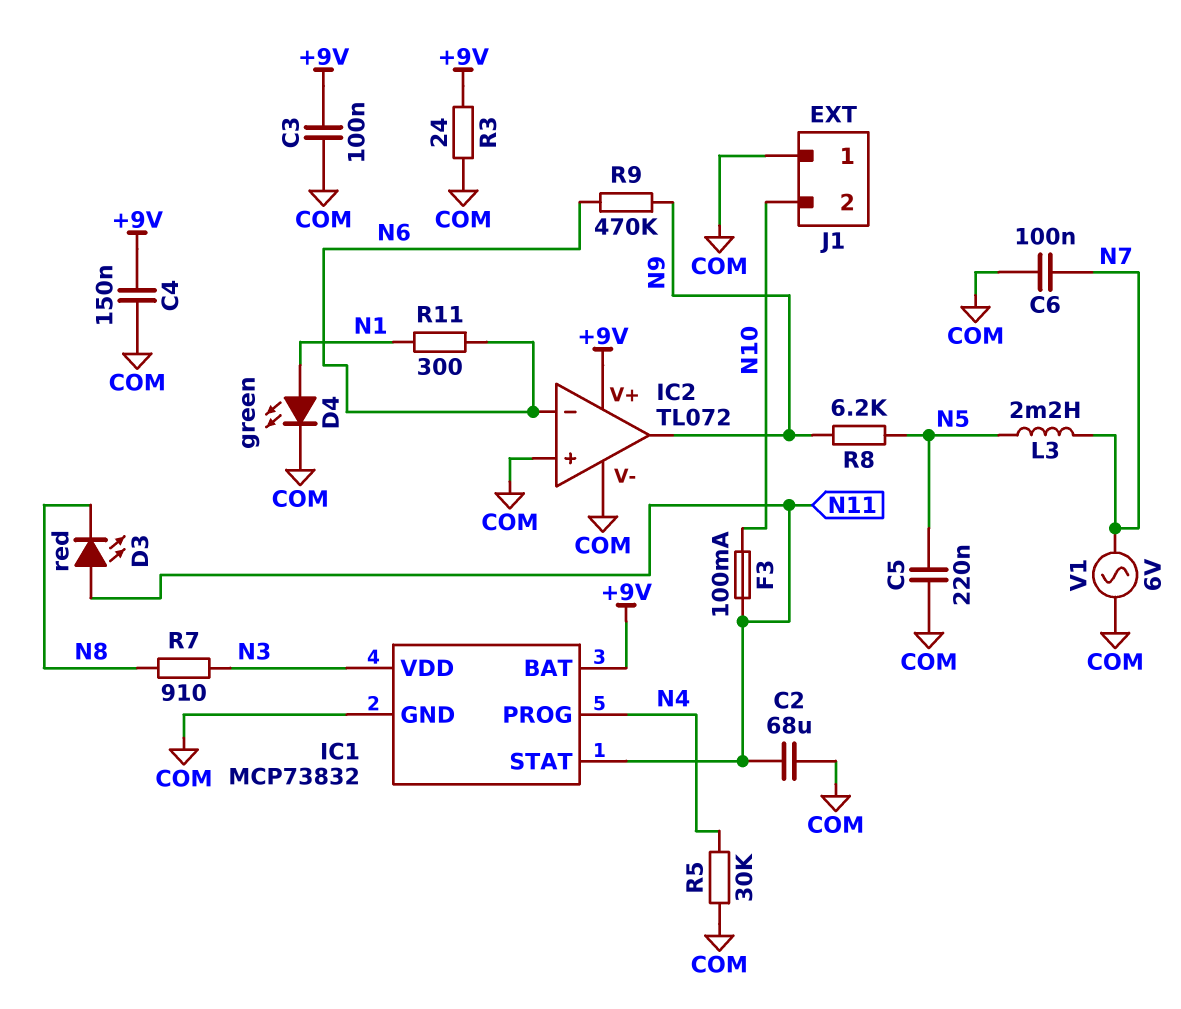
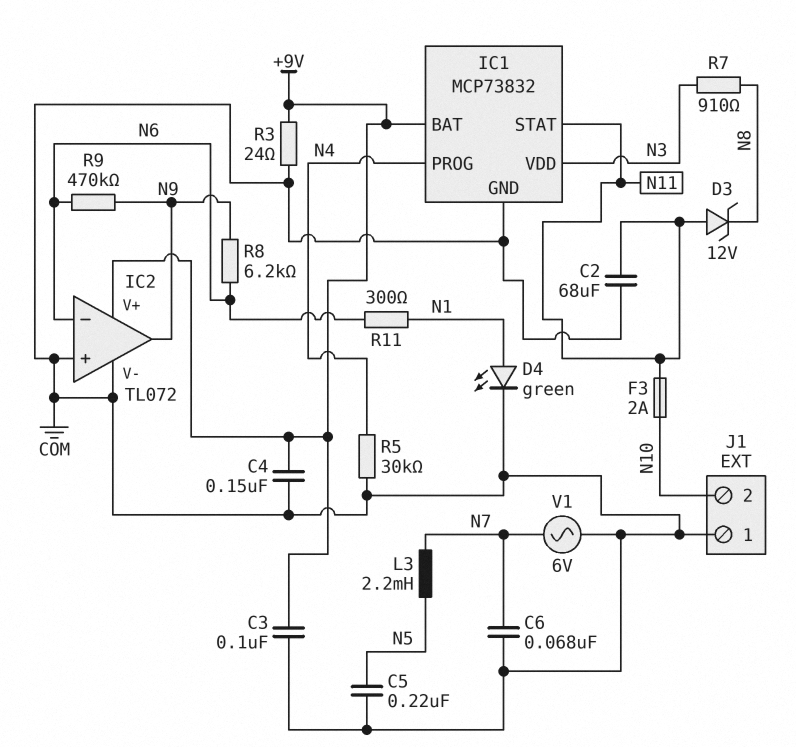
C6: 100nF (COM, N7) -> 68nF (COM, N7)
D3: LED red (A N11, K N8) -> zener 12V (A N11, K N8)
F3: 100mA (N10, N11) -> 2A (N10, N11)
R8: 6.2k (N5, N9) -> 6.2k (N6, N9)

